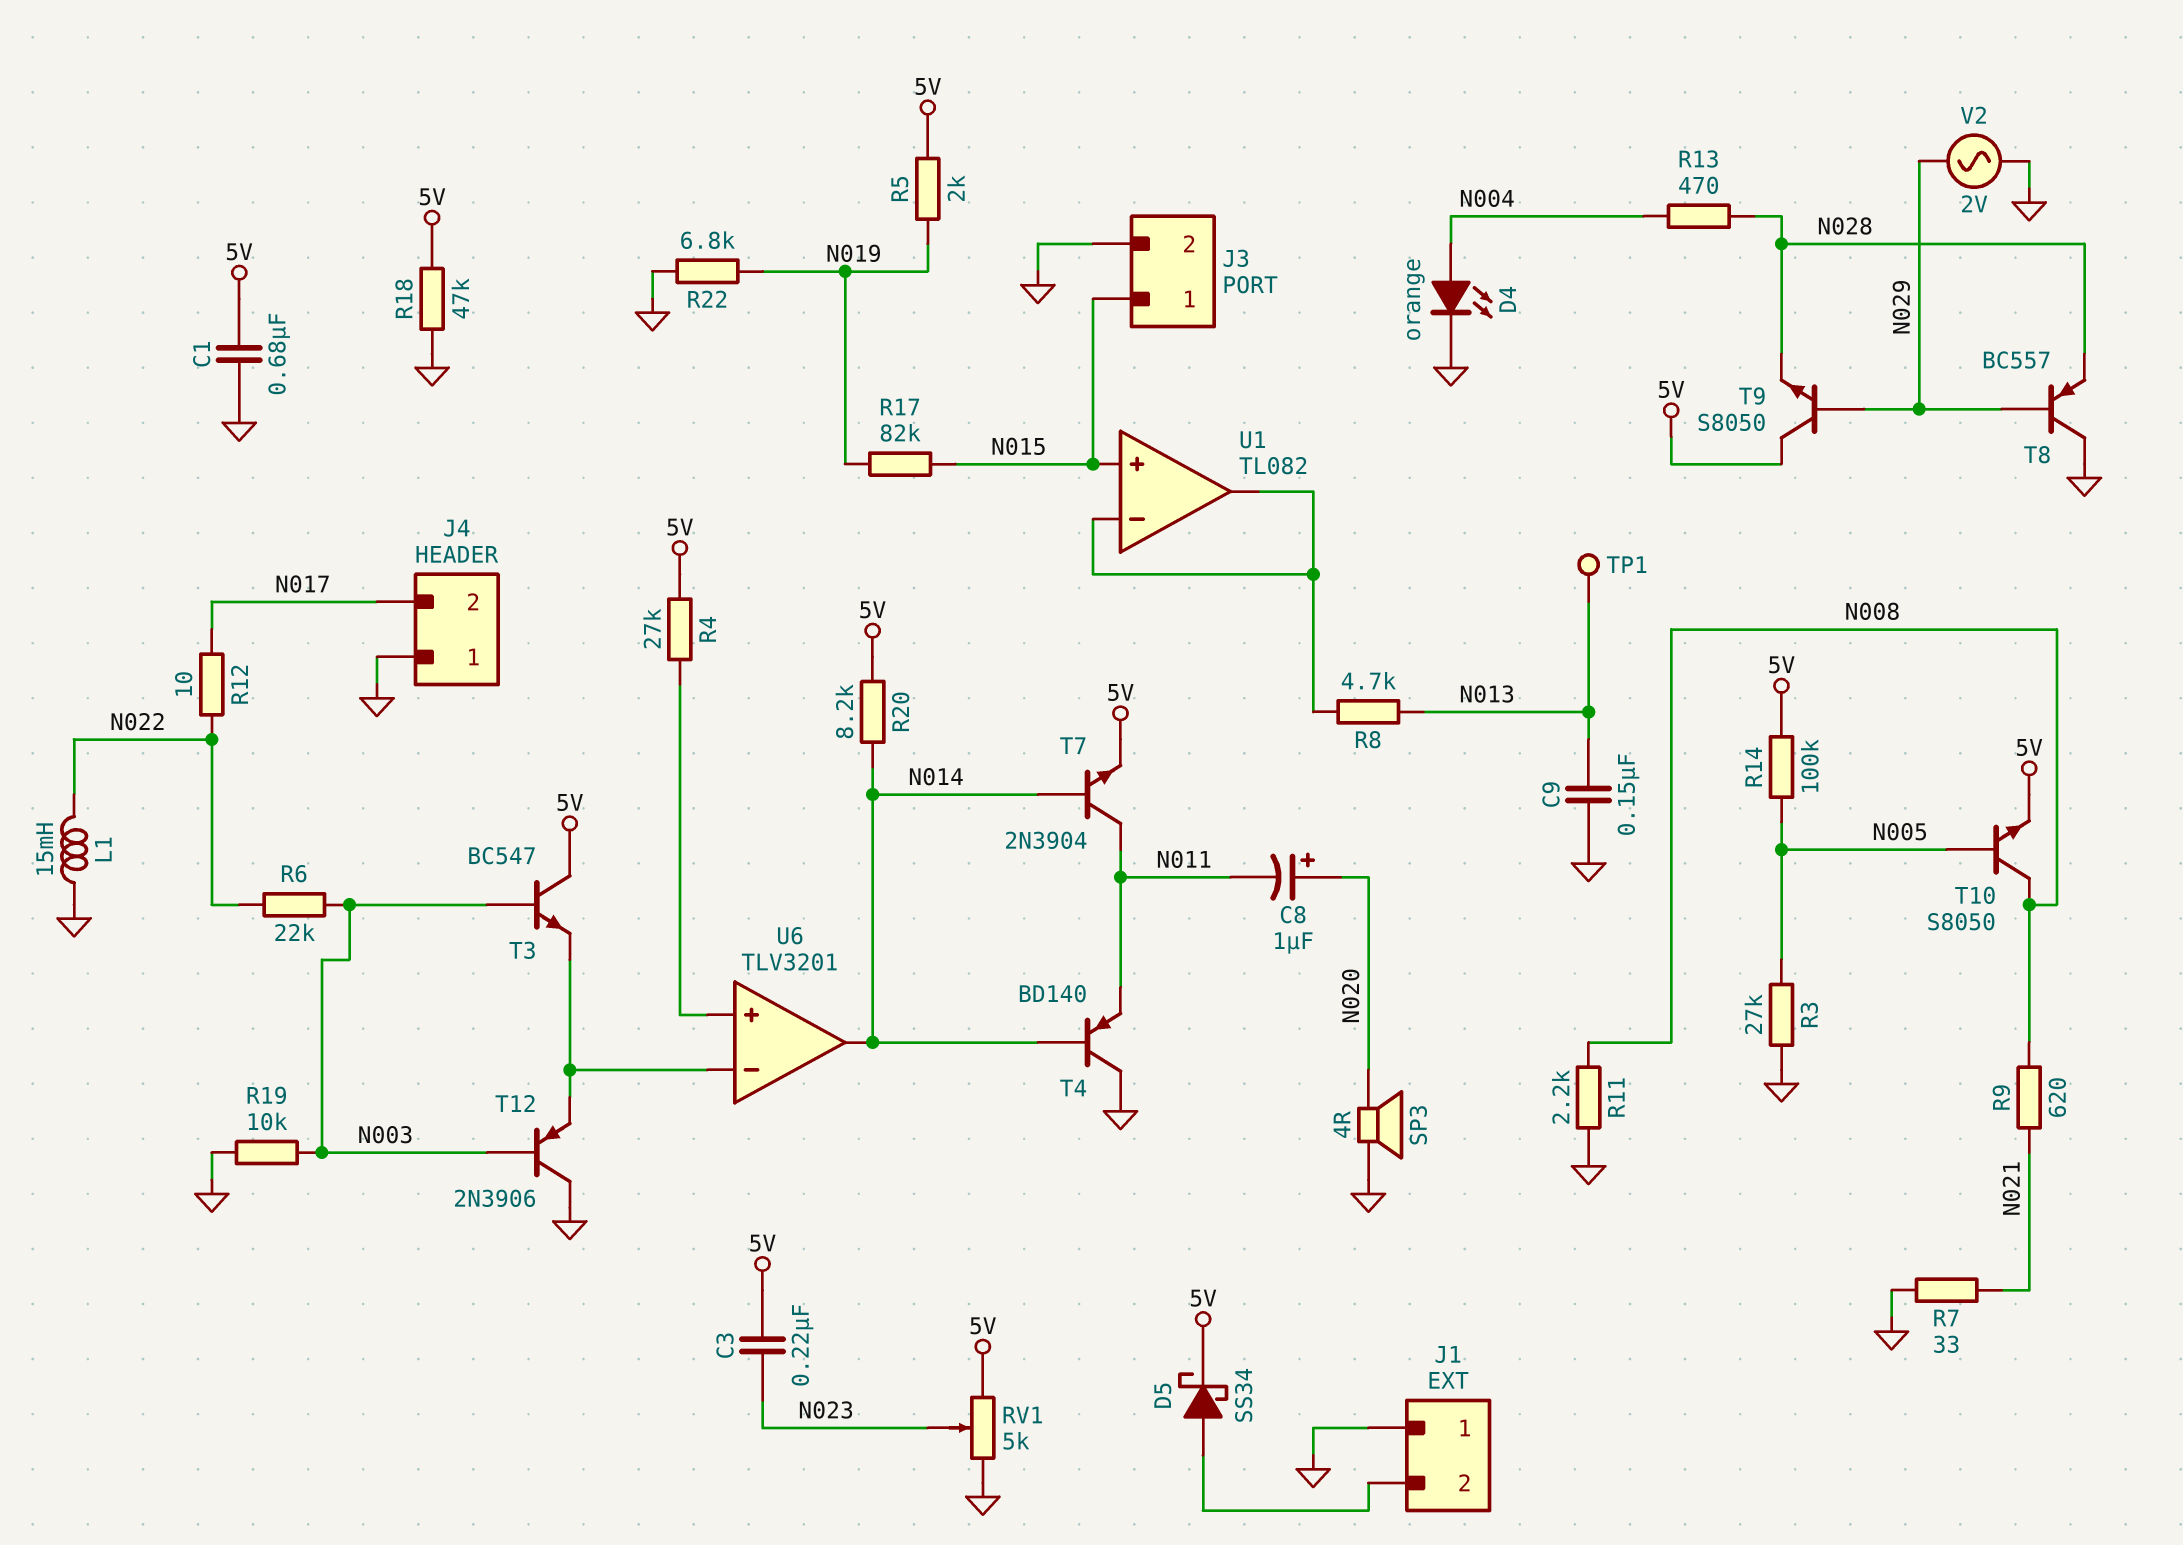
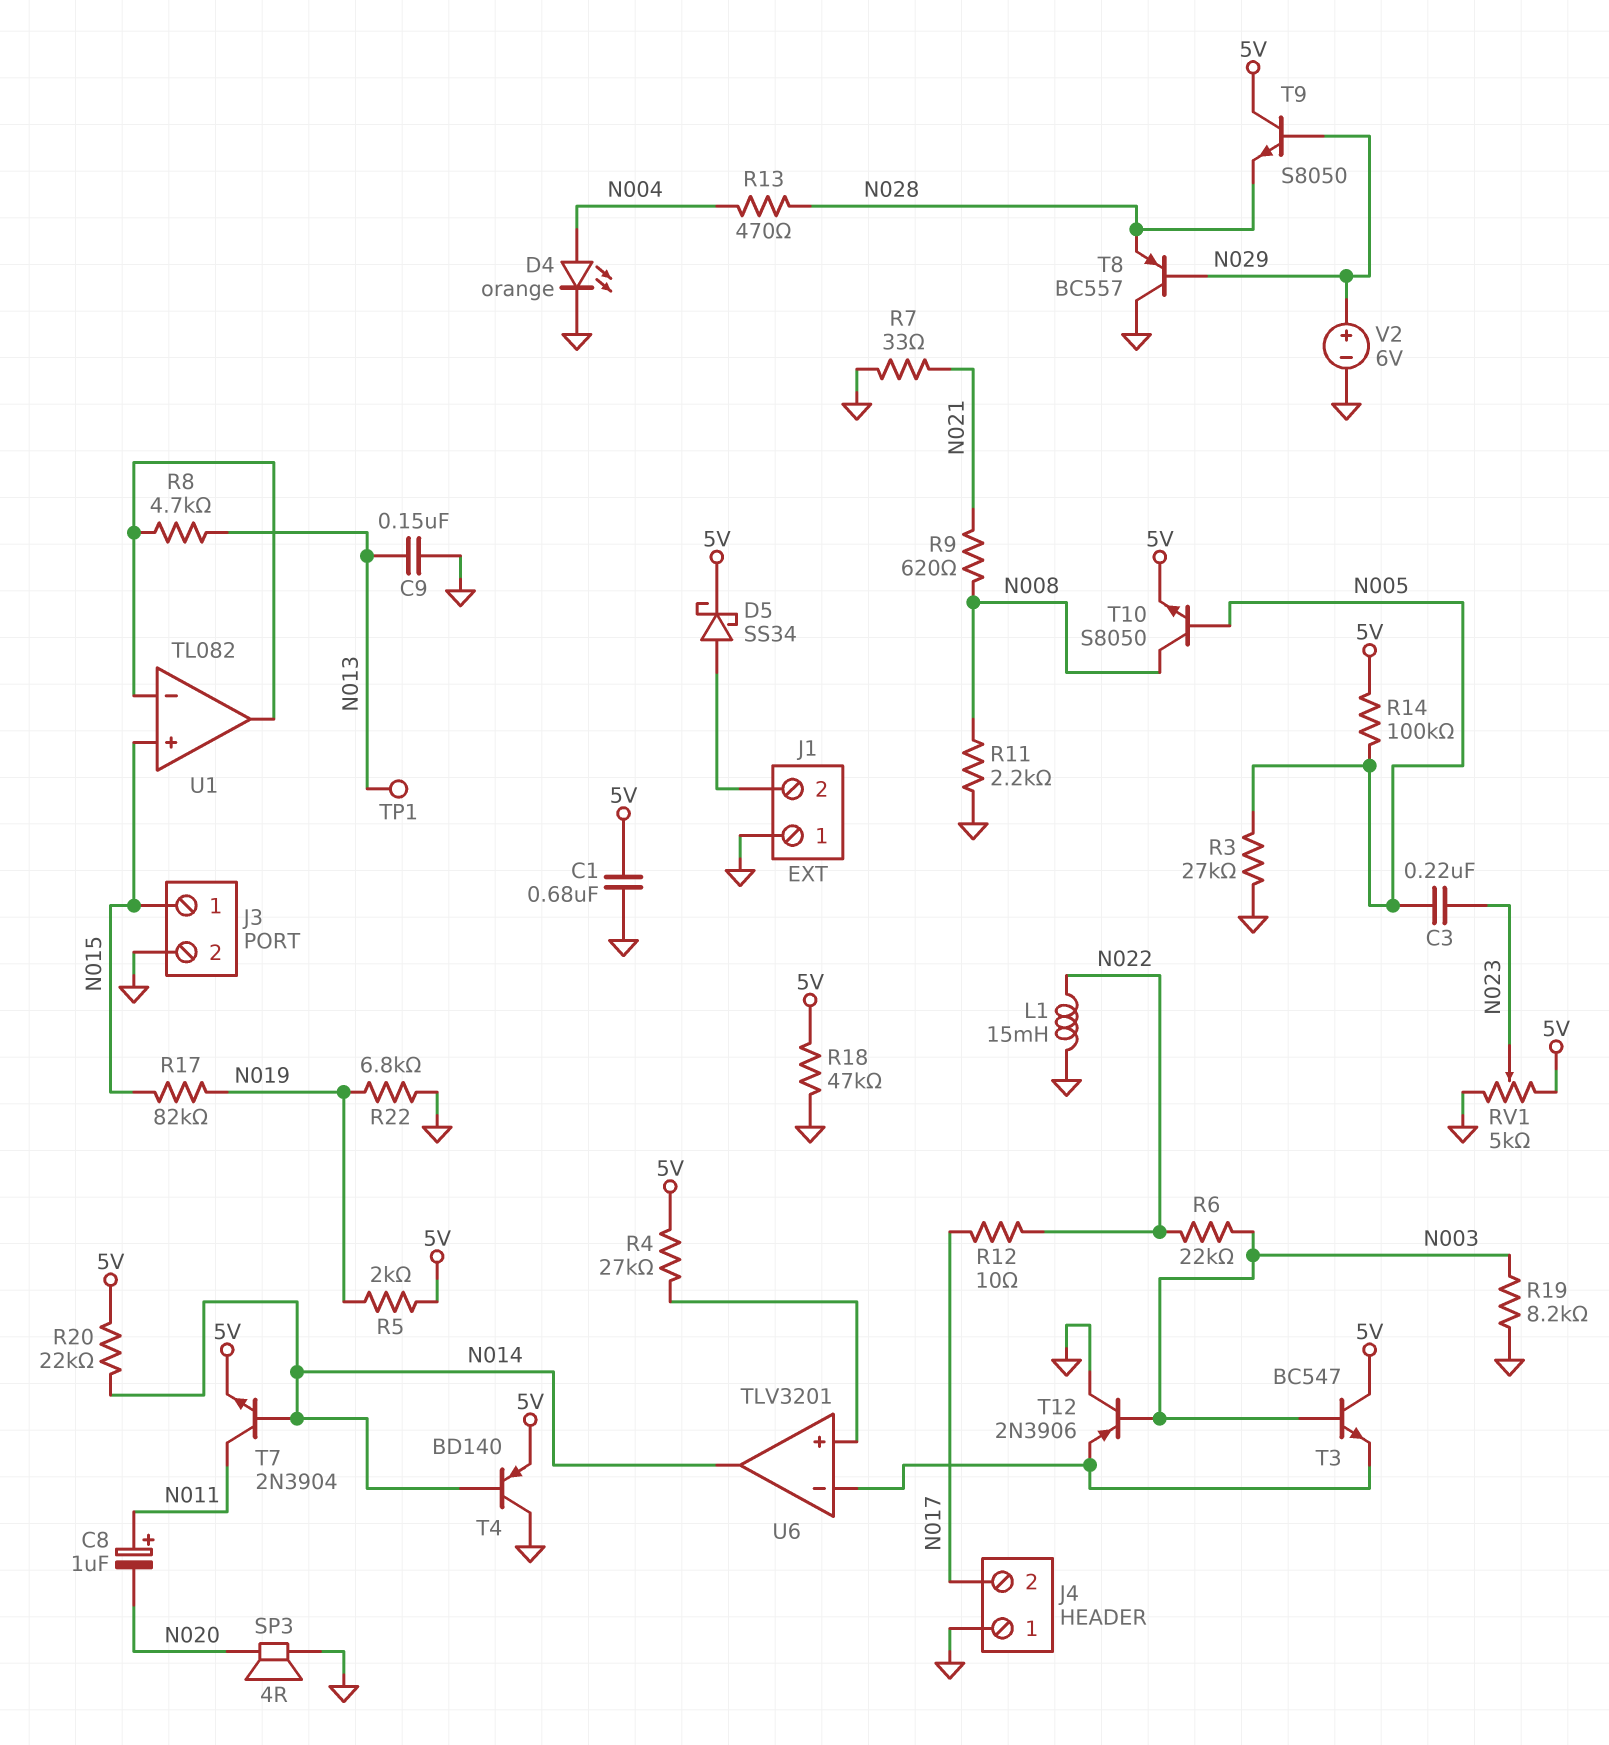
C3: 220nF (5V, N023) -> 220nF (N005, N023)
C8: 1uF (plus N020, minus N011) -> 1uF (plus N011, minus N020)
R19: 10k (GND, N003) -> 8.2k (GND, N003)
R20: 8.2k (5V, N014) -> 22k (5V, N014)
T4: PNP BD140 (B N014, C GND, E N011) -> PNP BD140 (B N014, C GND, E 5V)
V2: AC 2V (GND, N029) -> 6V (plus N029, minus GND)

